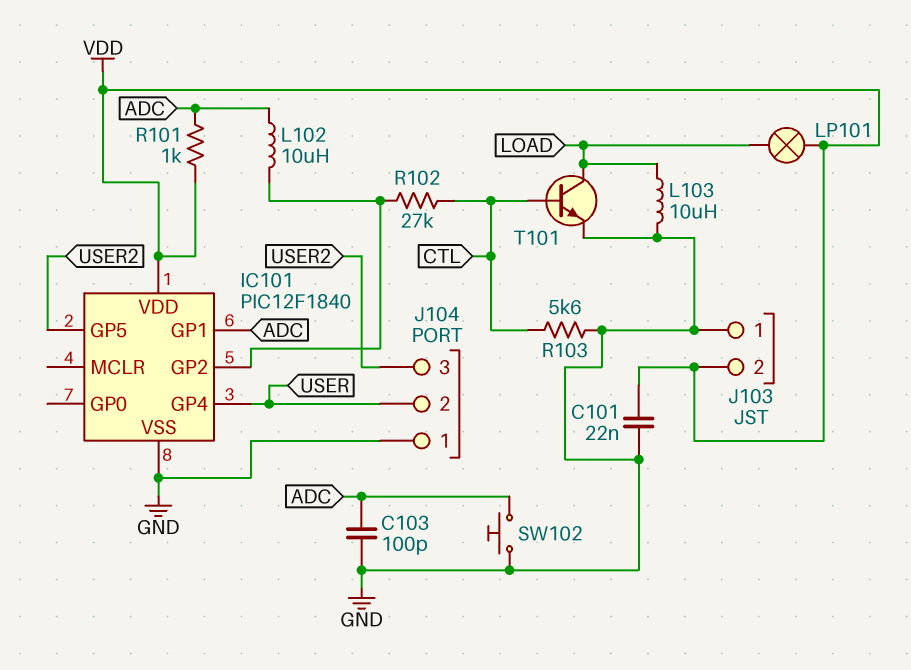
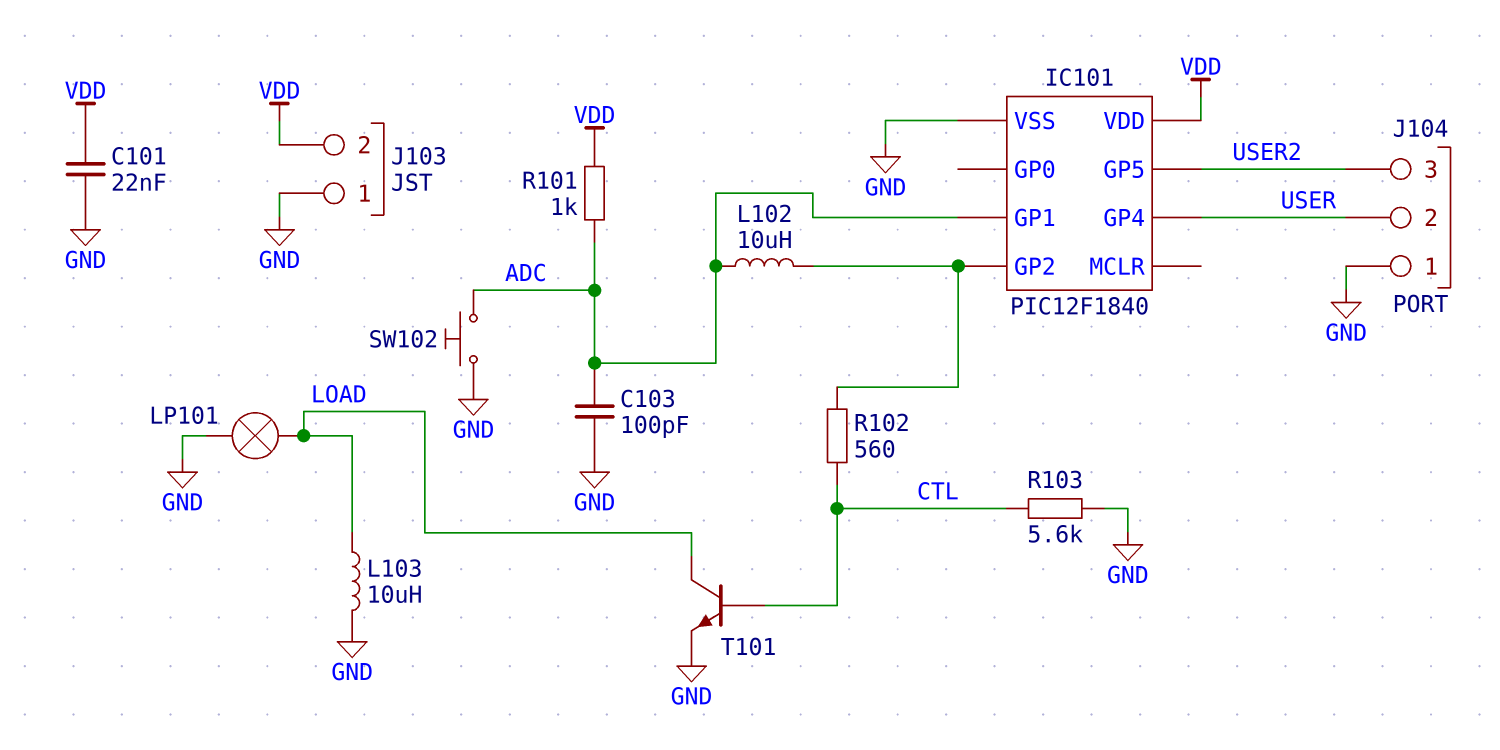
LP101: lamp (LOAD, VDD) -> lamp (GND, LOAD)
R102: 27k (CTL, IC101/GP2) -> 560 (CTL, IC101/GP2)

